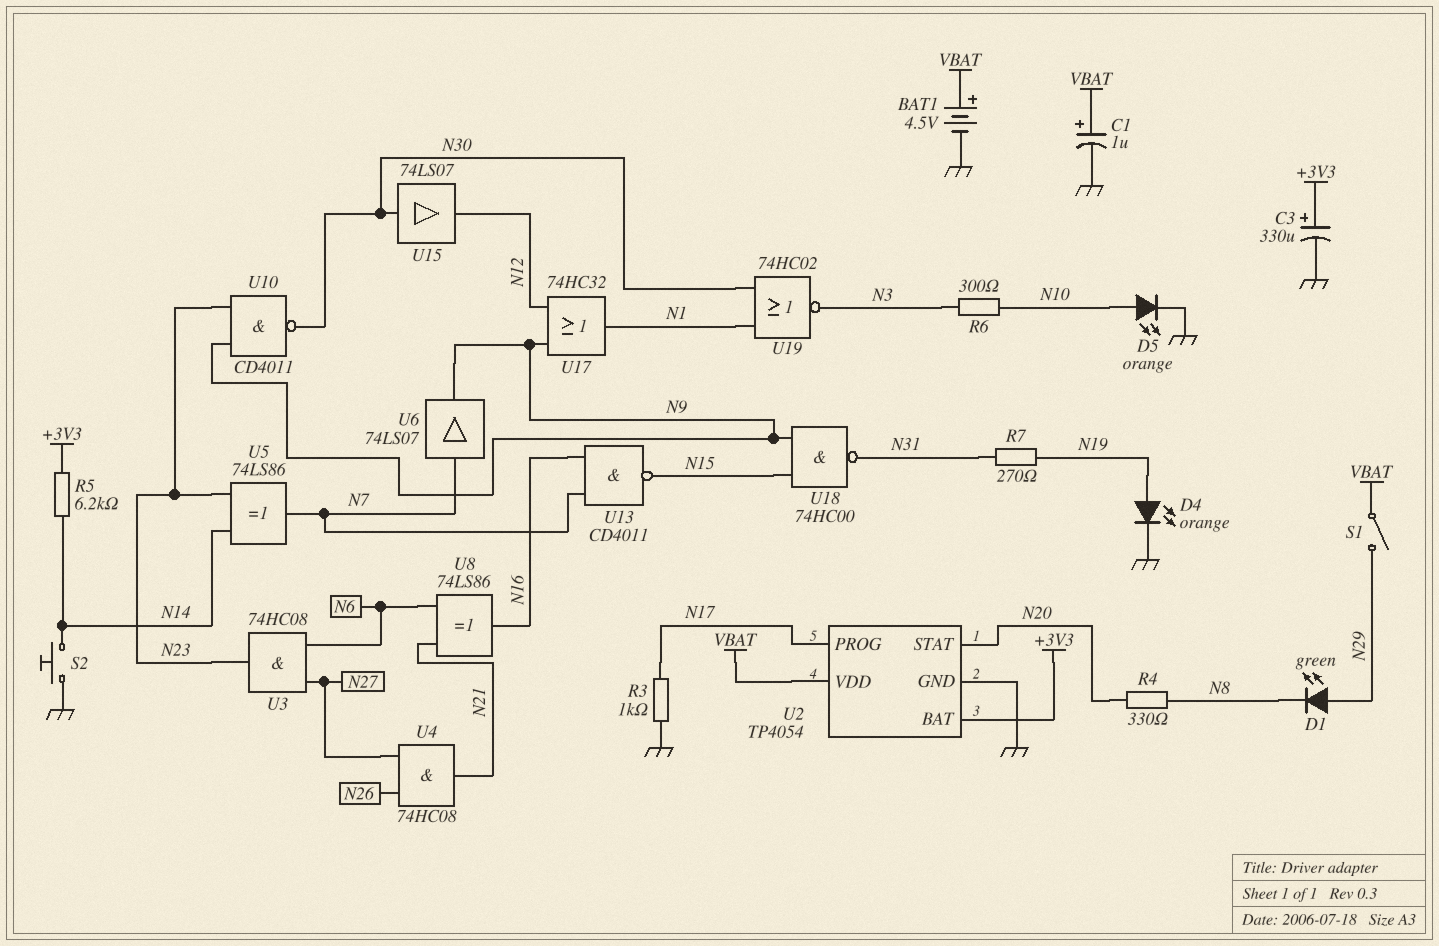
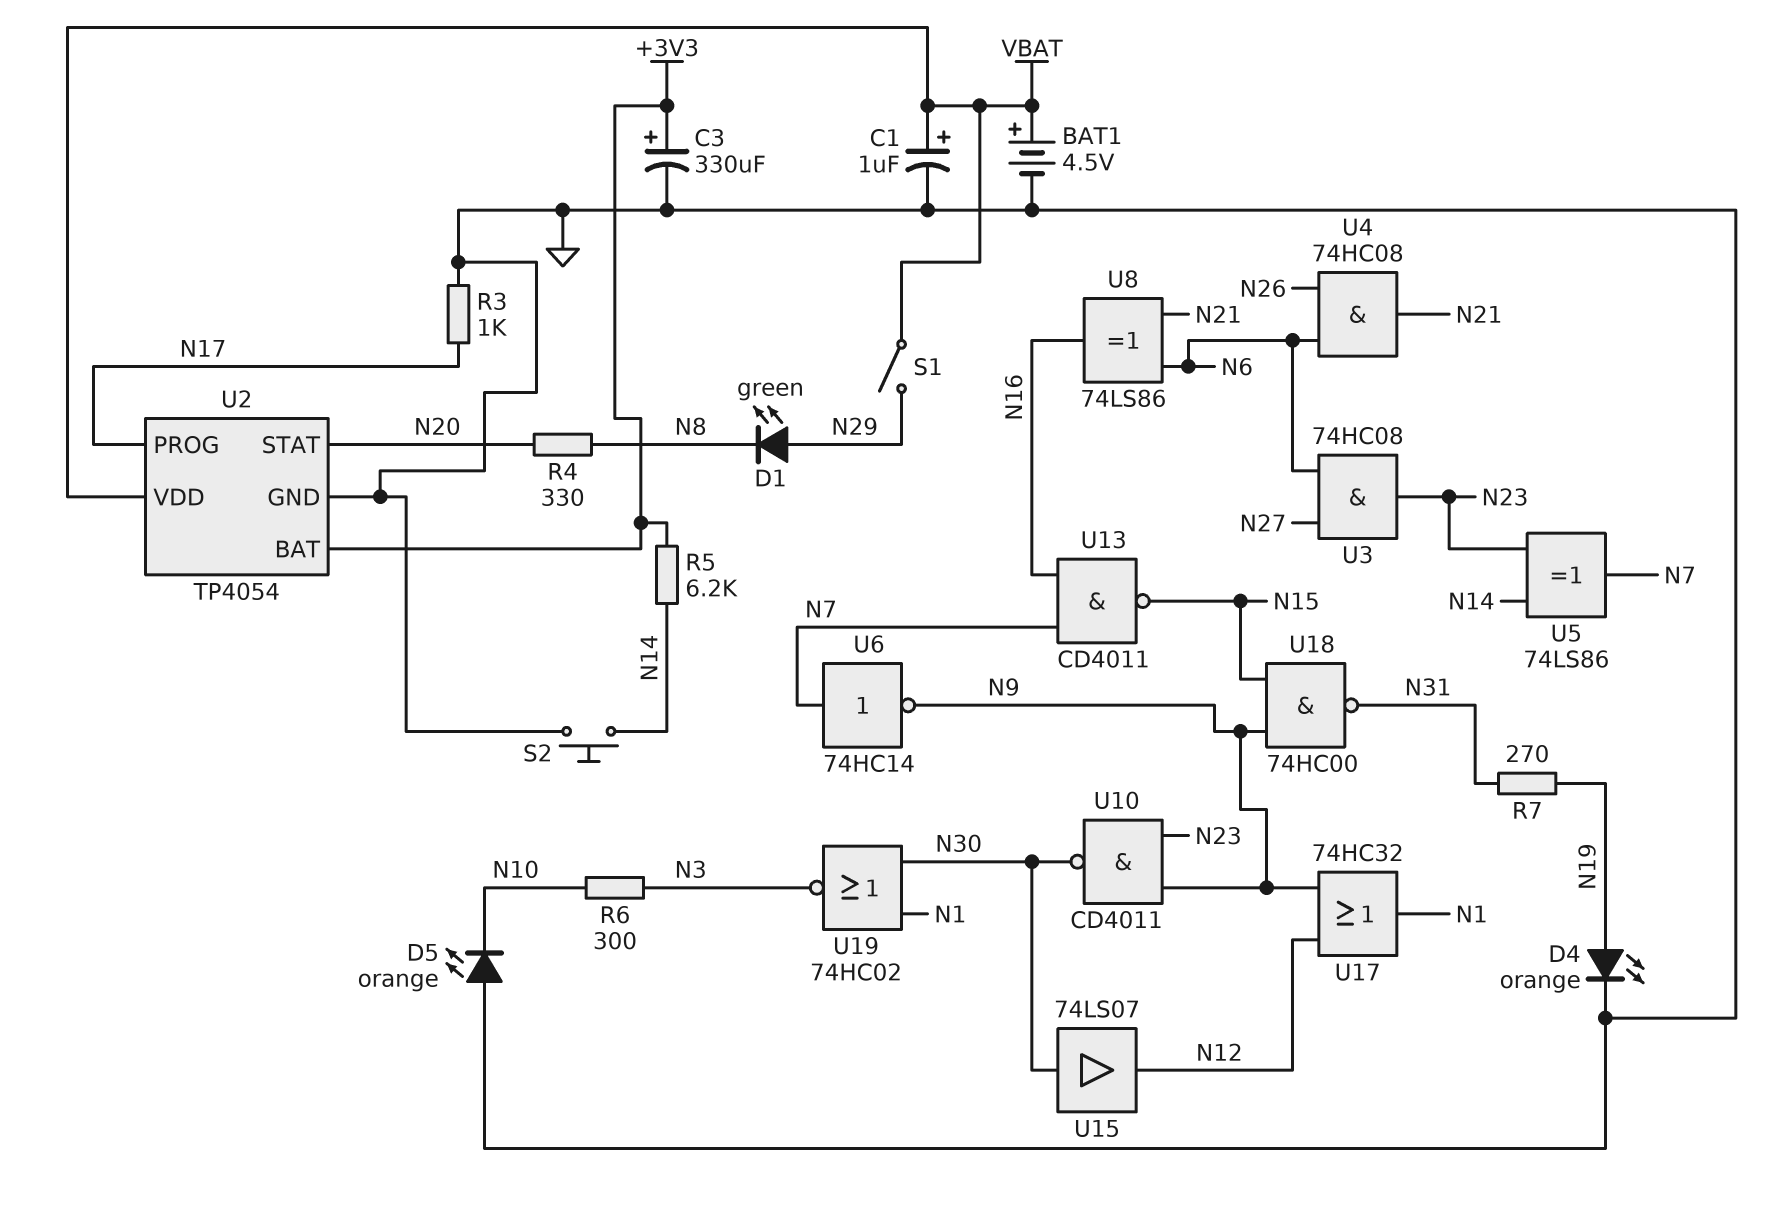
D5: LED orange (A N10, K GND) -> LED orange (A GND, K N10)
U4: AND 74HC08 (in N26, in N27, out N21) -> AND 74HC08 (in N6, in N26, out N21)
U6: buffer 74LS07 (in N7, out N9) -> NOT 74HC14 (in N7, out N9)

